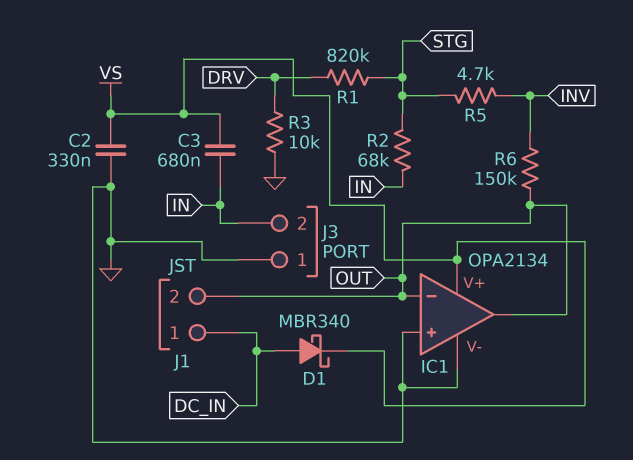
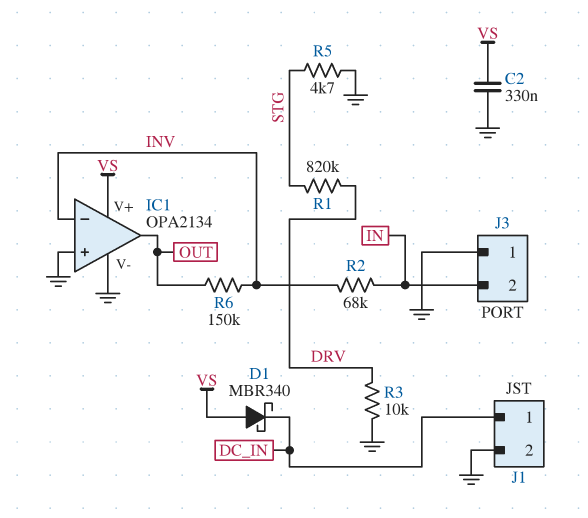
C3: 680nF (IN, VS) -> none
D1: schottky MBR340 (A DC_IN, K VS) -> schottky MBR340 (A VS, K DC_IN)
IC1 pin in-: OUT -> INV
J1 pin 2: OUT -> GND
R2: 68k (IN, STG) -> 68k (IN, INV)
R5: 4.7k (INV, STG) -> 4.7k (GND, STG)

